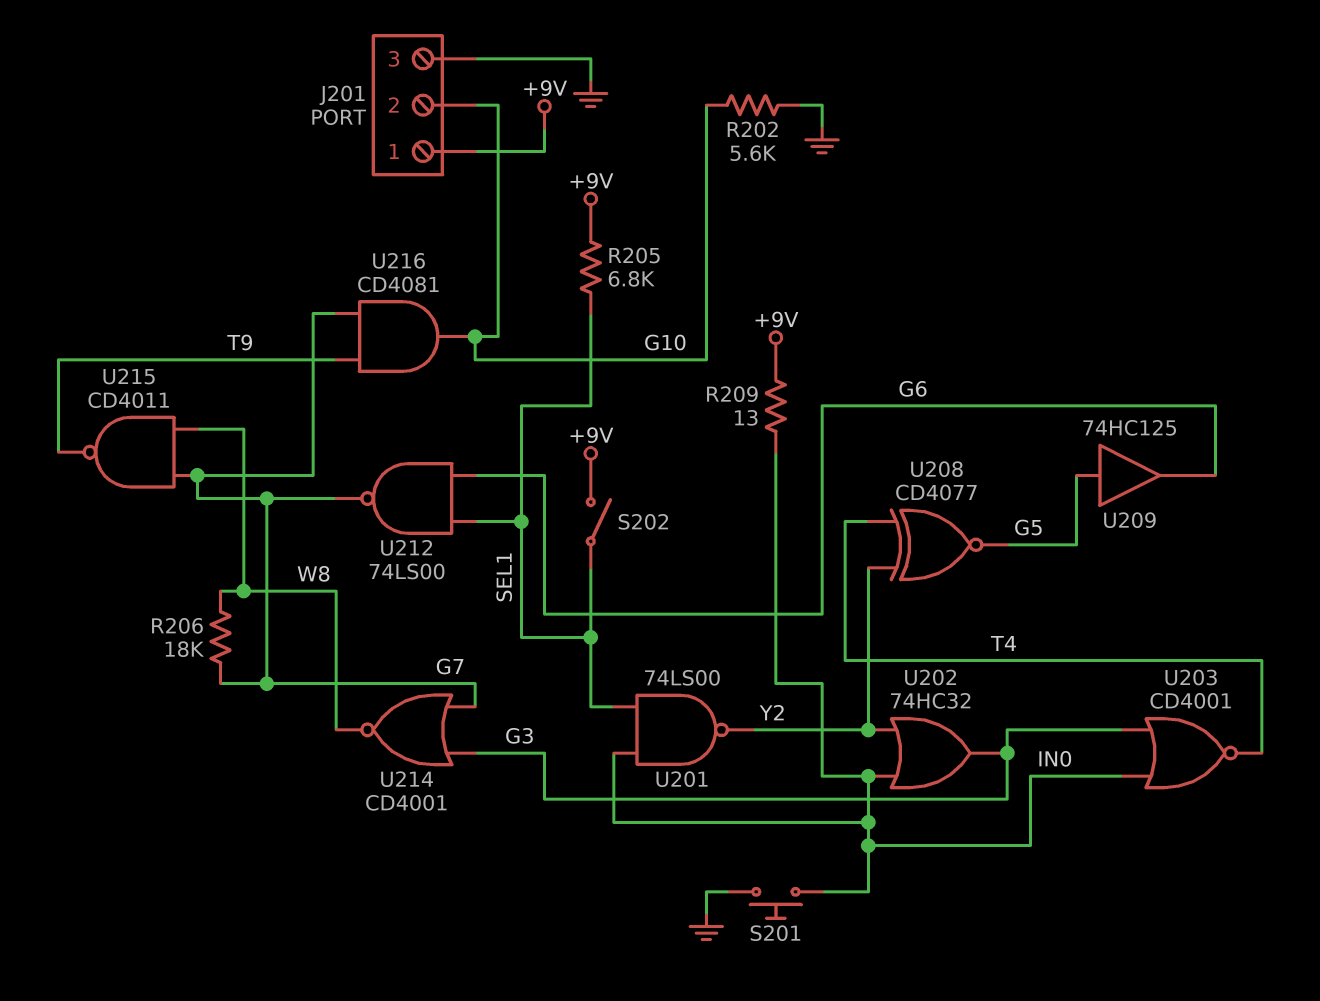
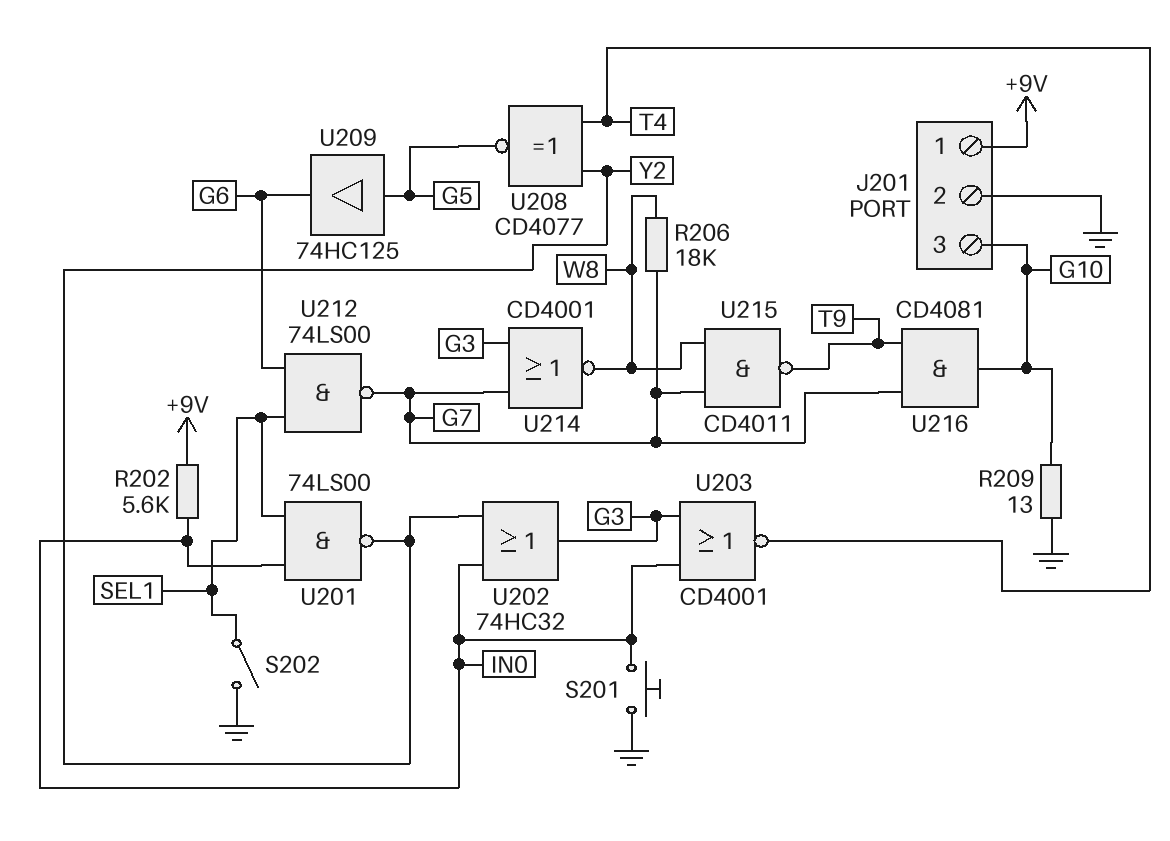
J201 pin 2: G10 -> GND
J201 pin 3: GND -> G10
R202: 5.6k (G10, GND) -> 5.6k (+9V, IN0)
R205: 6.8k (+9V, SEL1) -> none
R209: 13 (+9V, IN0) -> 13 (G10, GND)
S202: switch (+9V, SEL1) -> switch (GND, SEL1)

